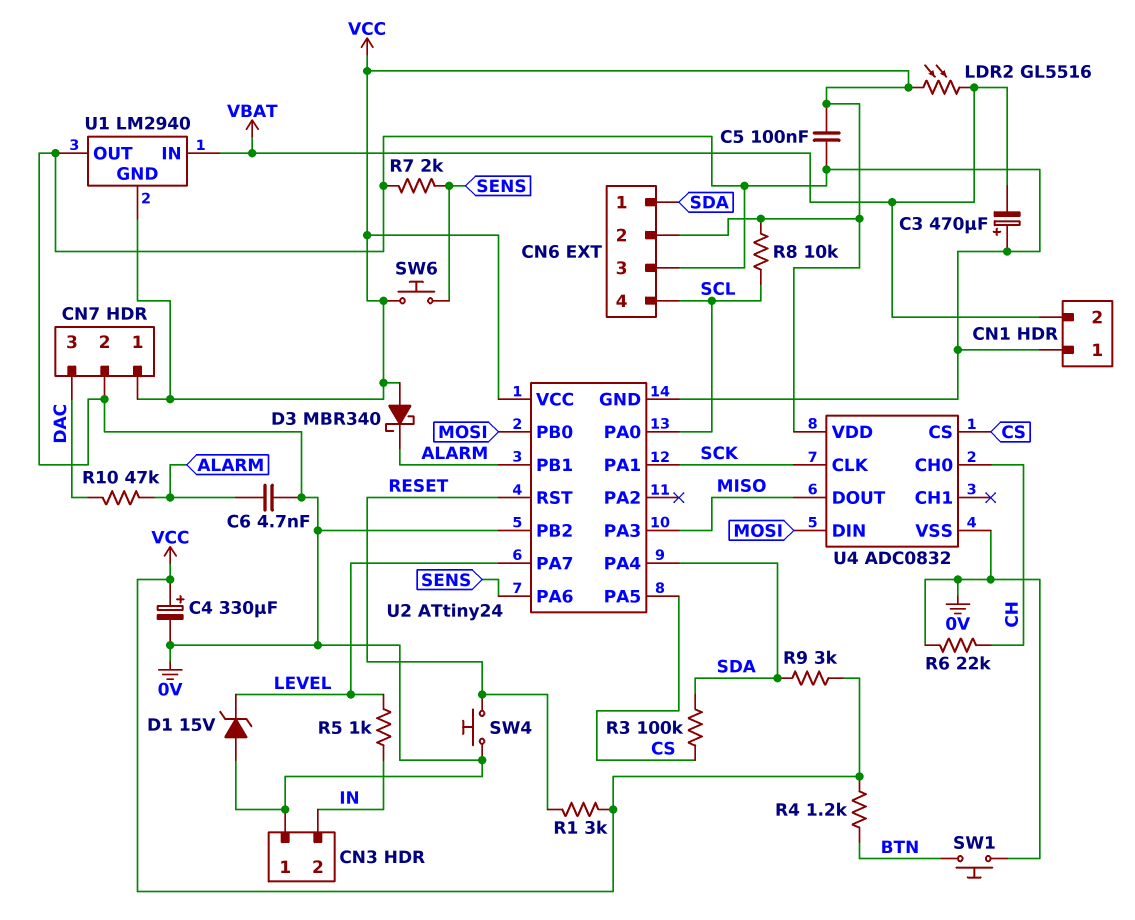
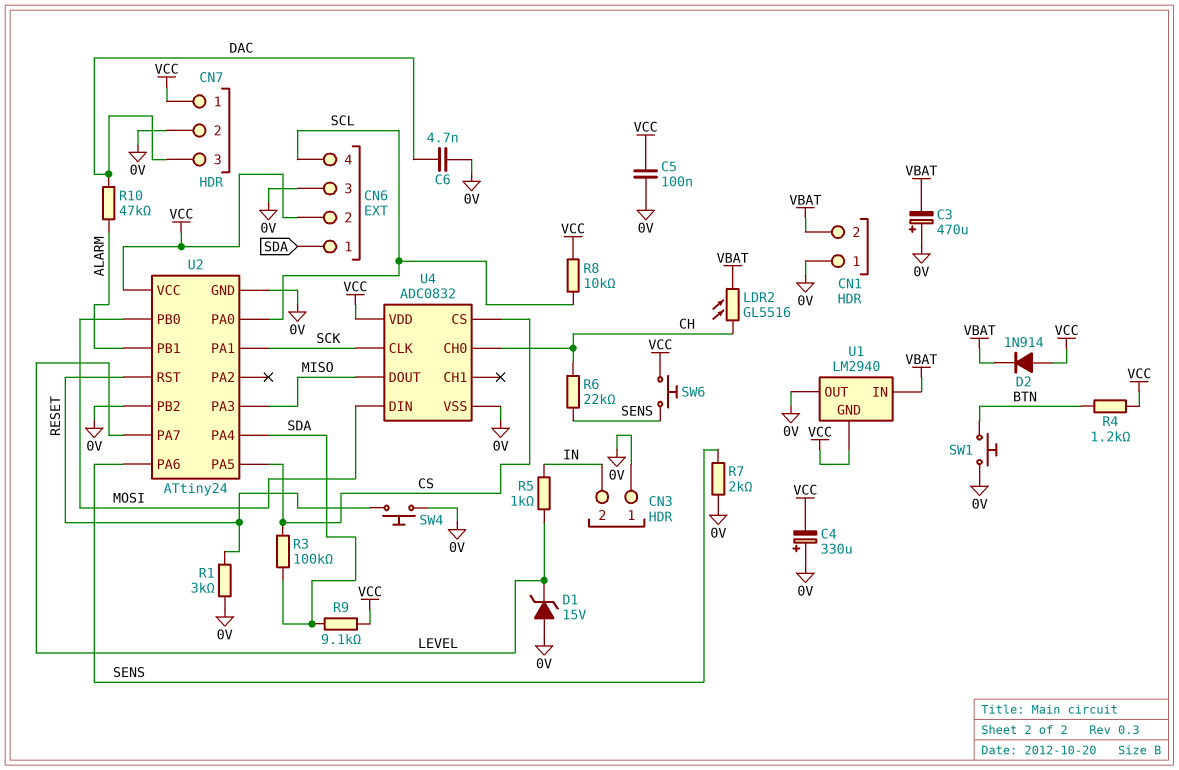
C4: 330uF (plus VCC, minus 0V) -> 330uF (plus 0V, minus VCC)
C6: 4.7nF (0V, ALARM) -> 4.7nF (0V, DAC)
D2: none -> diode 1N914 (A VCC, K VBAT)
D3: schottky MBR340 (A VCC, K ALARM) -> none
LDR2: GL5516 (VBAT, VCC) -> GL5516 (CH, VBAT)
R1: 3k (RESET, VCC) -> 3k (0V, RESET)
R6: 22k (0V, CH) -> 22k (CH, SENS)
R9: 3k (SDA, VCC) -> 9.1k (SDA, VCC)

